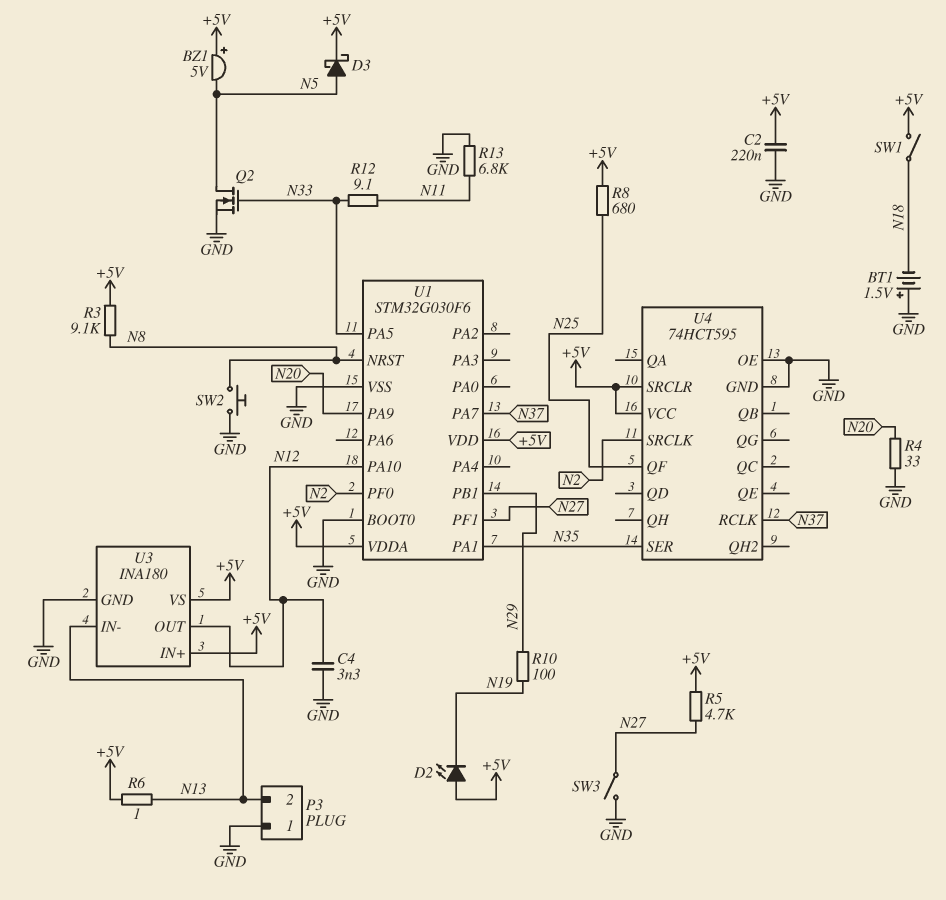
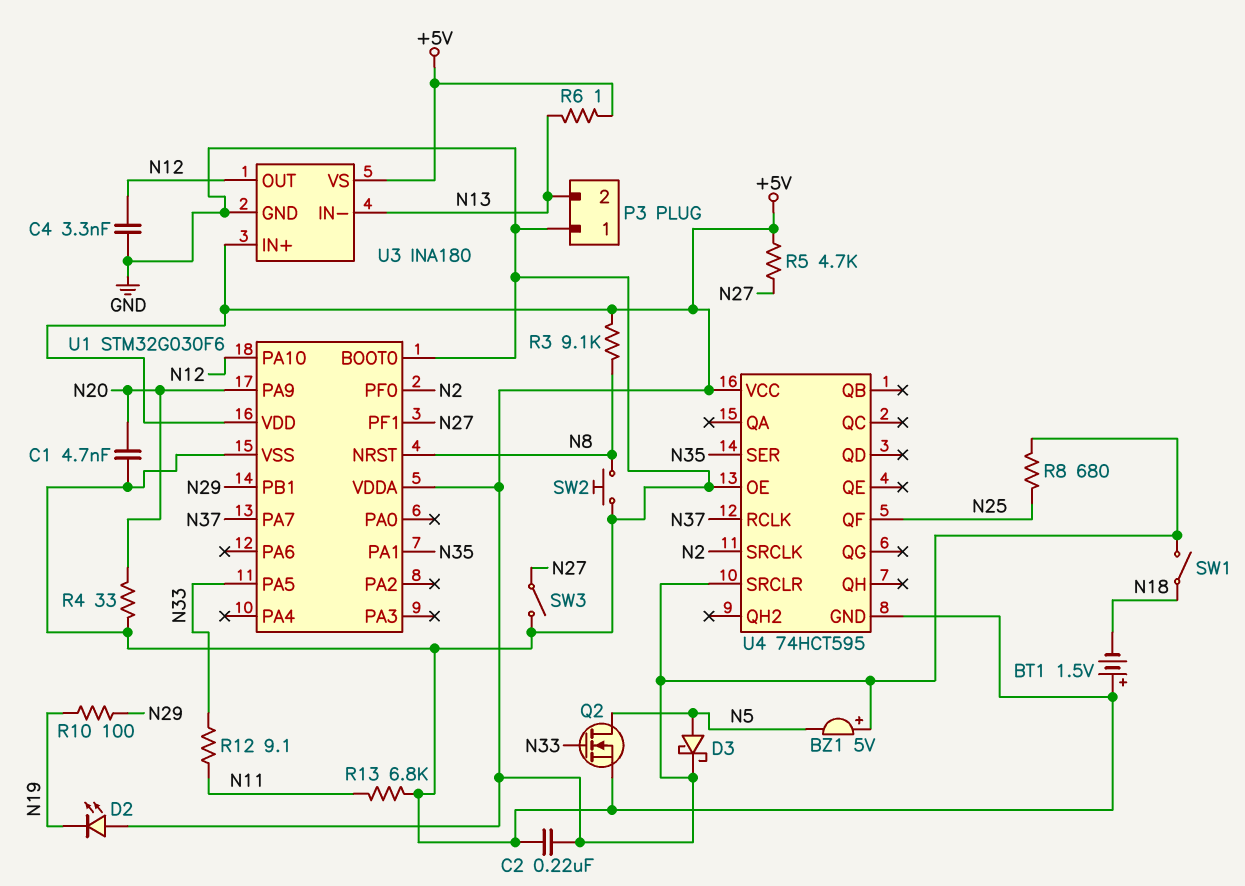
C1: none -> 4.7nF (GND, N20)

